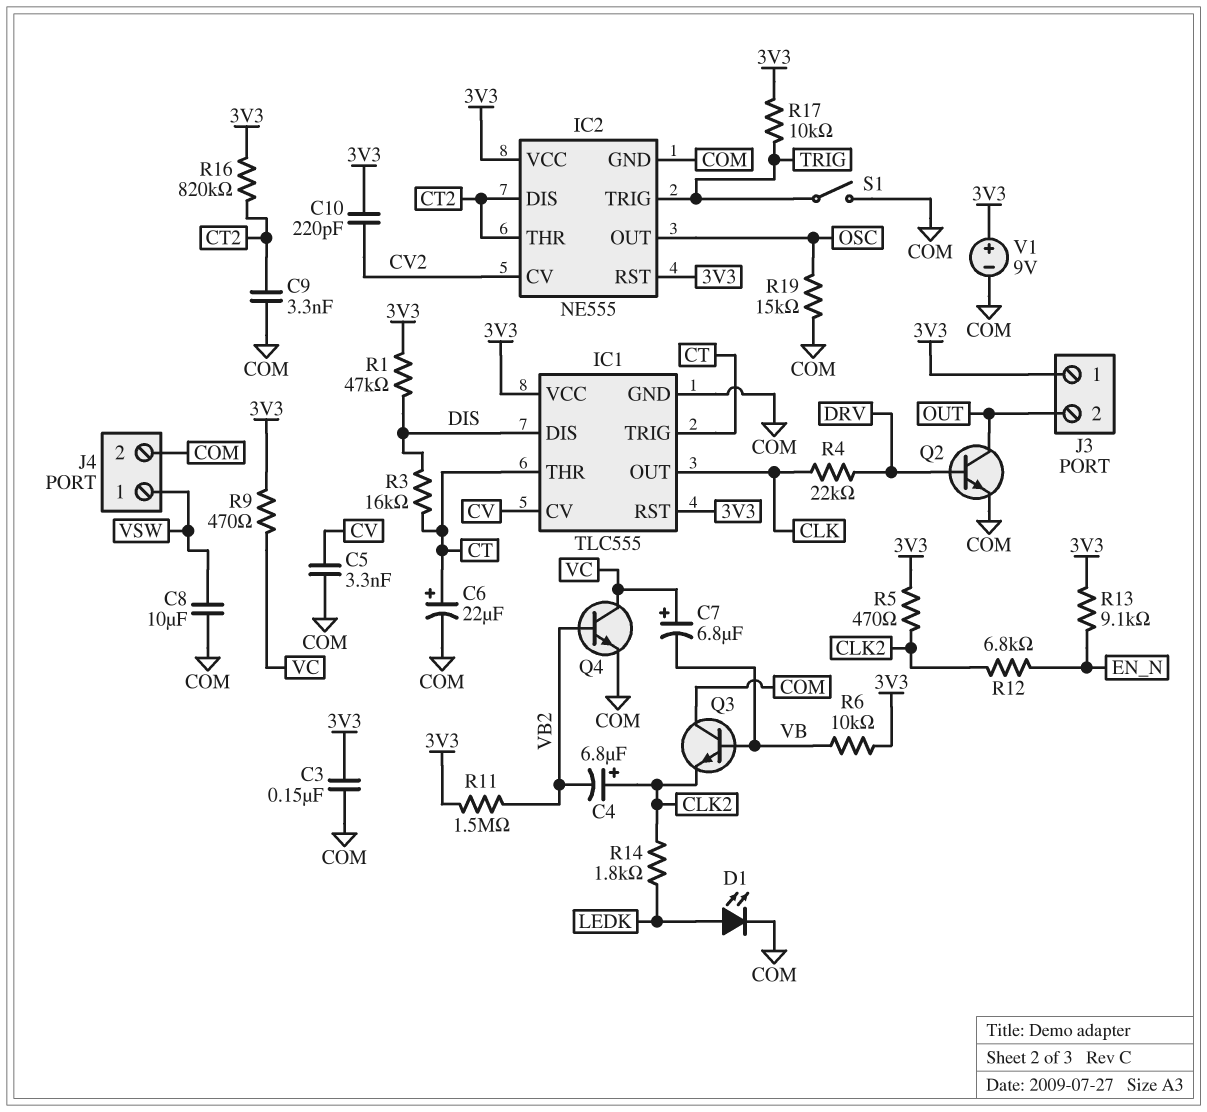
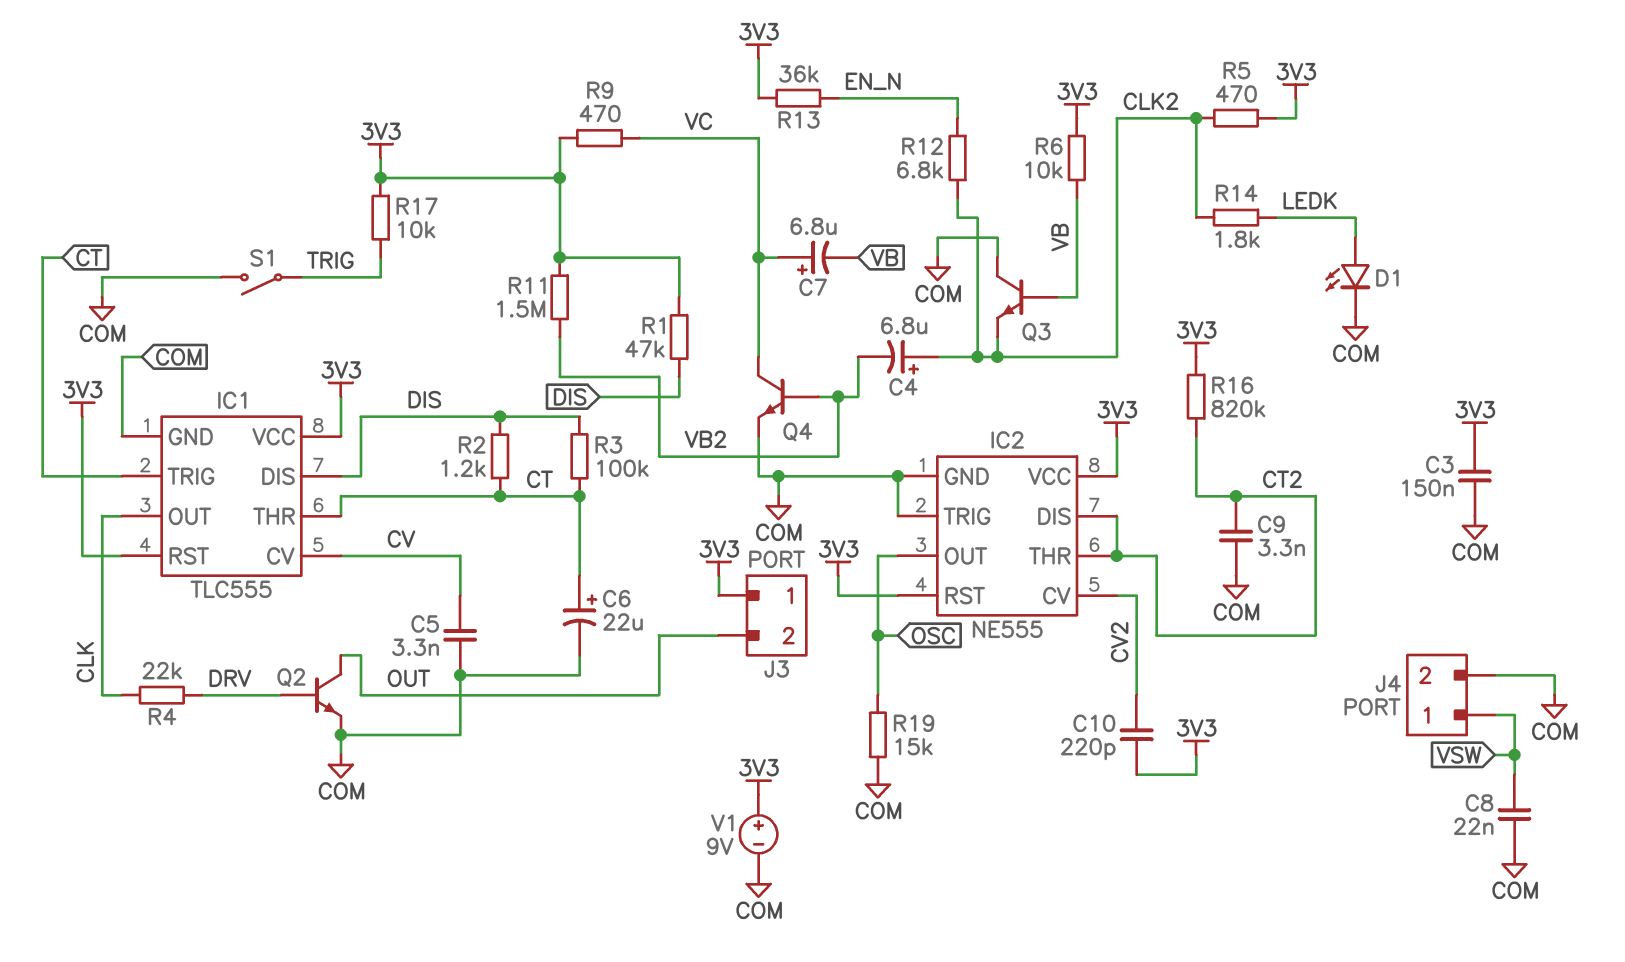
C8: 10uF (COM, VSW) -> 22nF (COM, VSW)
IC2 pin TRIG: TRIG -> COM
R2: none -> 1.2k (CT, DIS)
R3: 16k (CT, DIS) -> 100k (CT, DIS)
R13: 9.1k (3V3, EN_N) -> 36k (3V3, EN_N)

